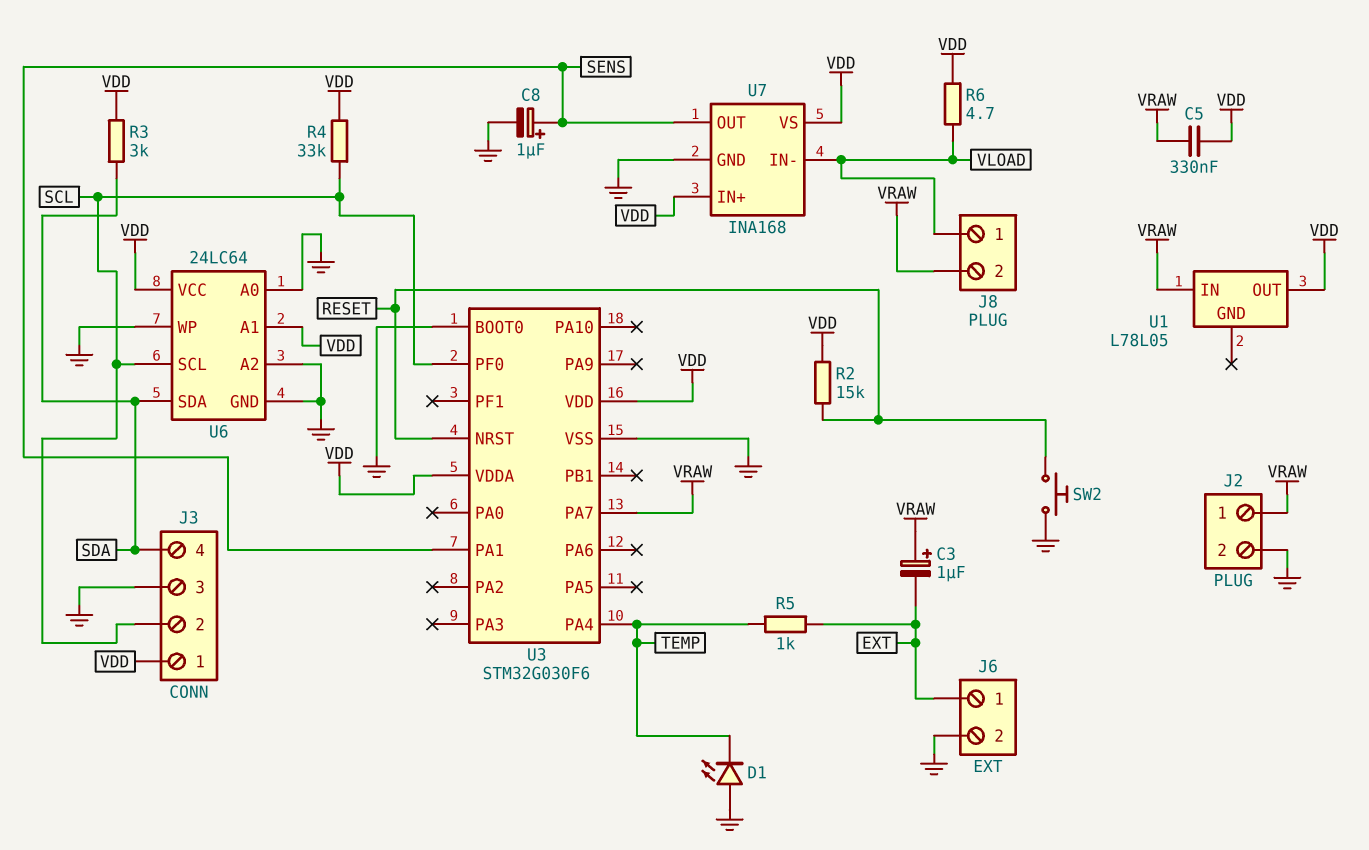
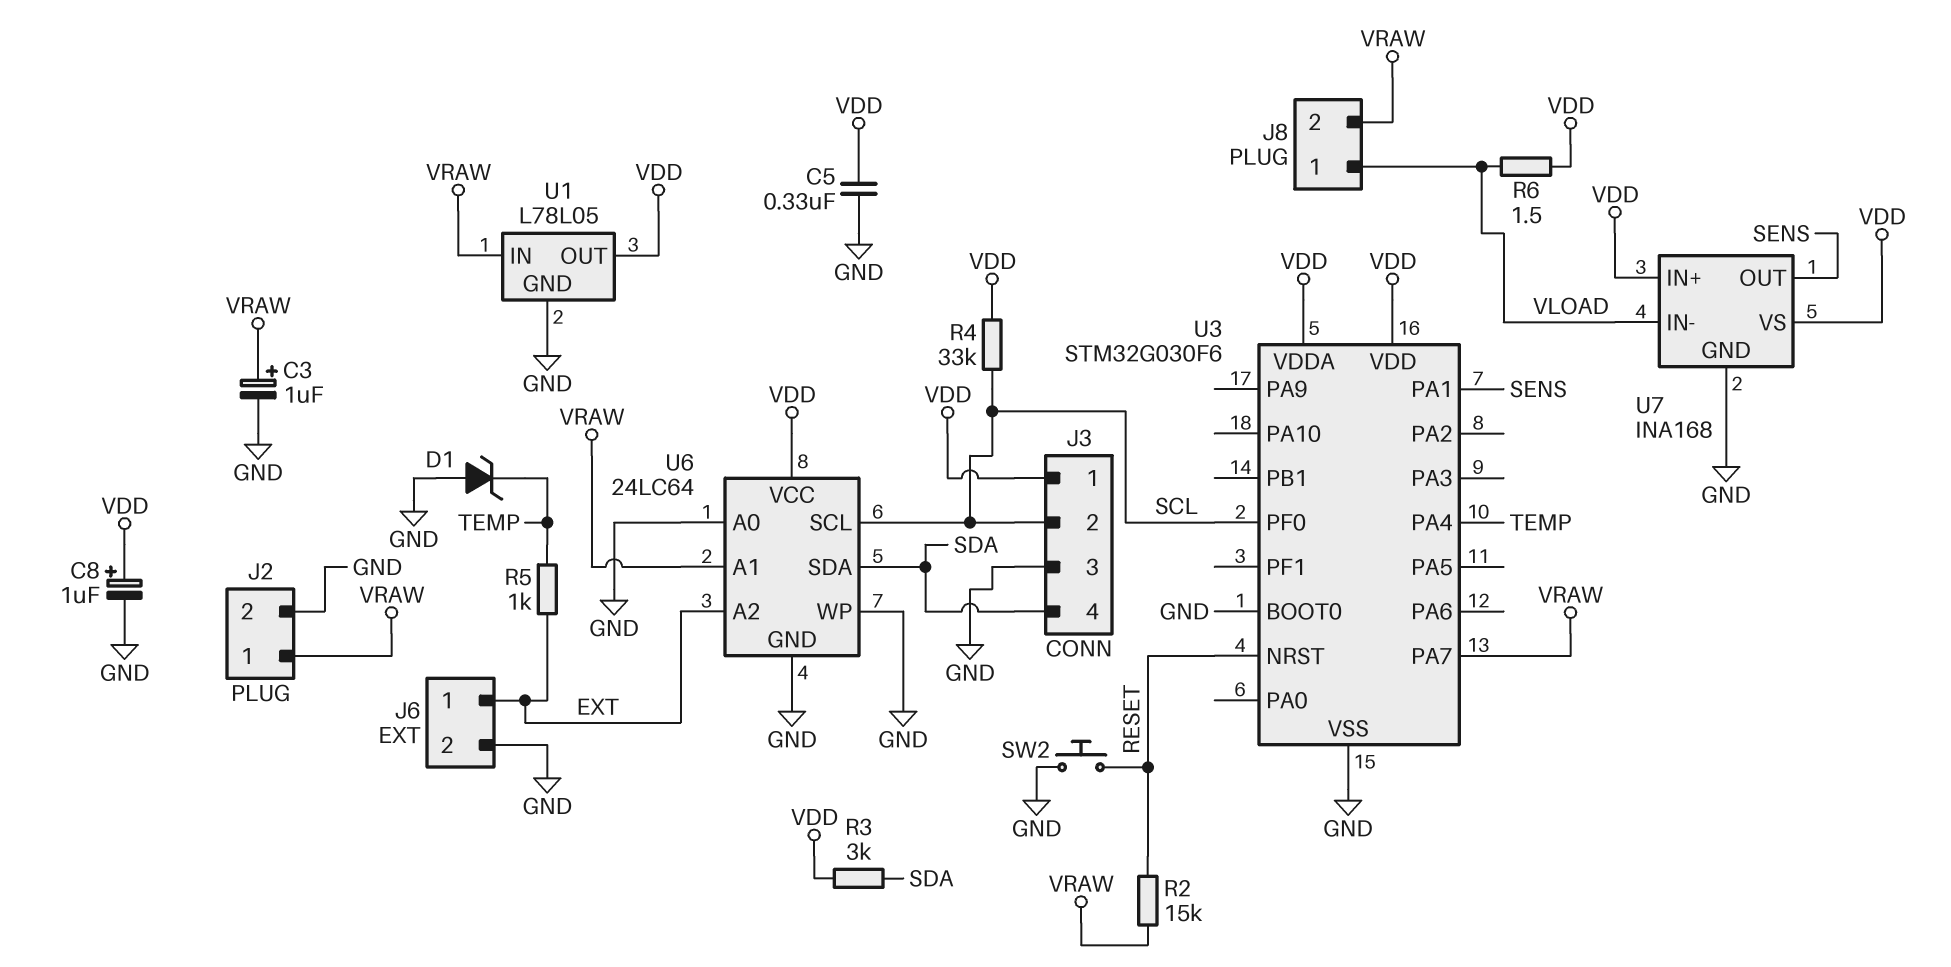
C3: 1uF (plus VRAW, minus EXT) -> 1uF (plus VRAW, minus GND)
C5: 330nF (VDD, VRAW) -> 330nF (GND, VDD)
C8: 1uF (plus SENS, minus GND) -> 1uF (plus VDD, minus GND)
D1: LED (A GND, K TEMP) -> zener (A GND, K TEMP)
R2: 15k (RESET, VDD) -> 15k (RESET, VRAW)
R6: 4.7 (VDD, VLOAD) -> 1.5 (VDD, VLOAD)
U1 pin GND: none -> GND
U6 pin A1: VDD -> VRAW
U6 pin A2: GND -> EXT

